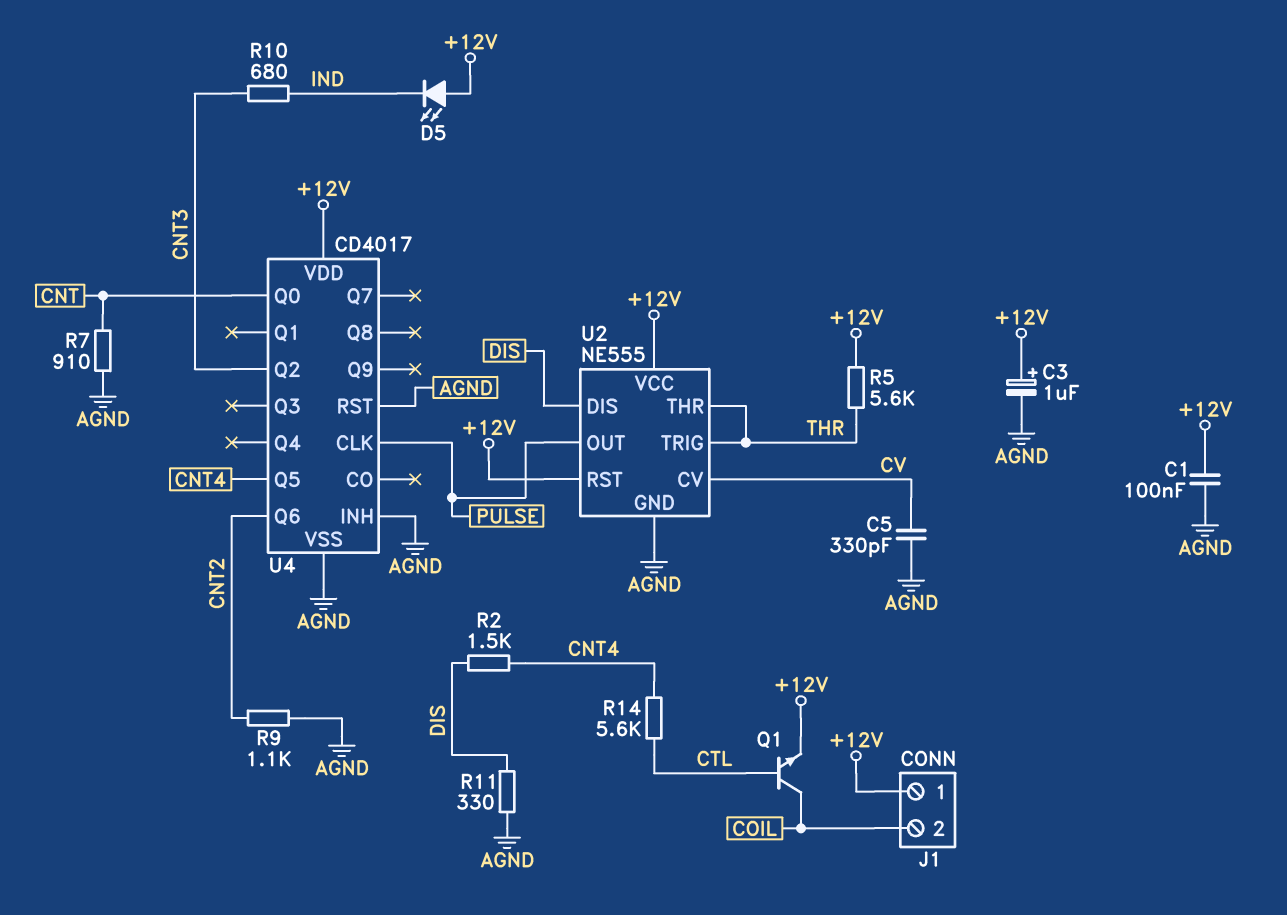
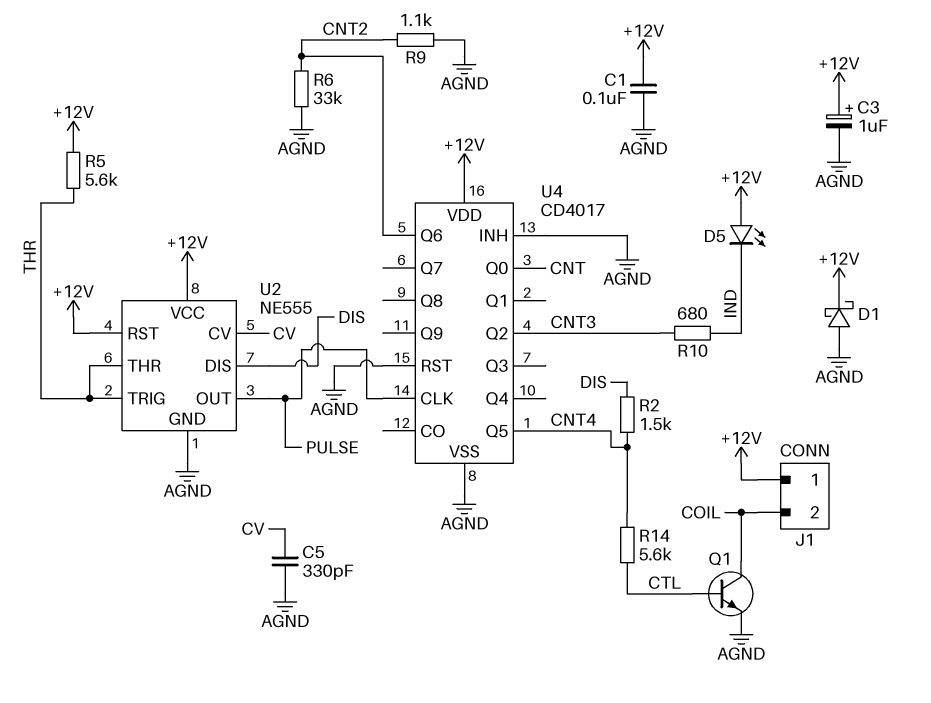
D1: none -> schottky (A AGND, K +12V)
Q1: NPN (B CTL, C COIL, E +12V) -> NPN (B CTL, C COIL, E AGND)
R6: none -> 33k (AGND, CNT2)
R7: 910 (AGND, CNT) -> none
R11: 330 (AGND, DIS) -> none

